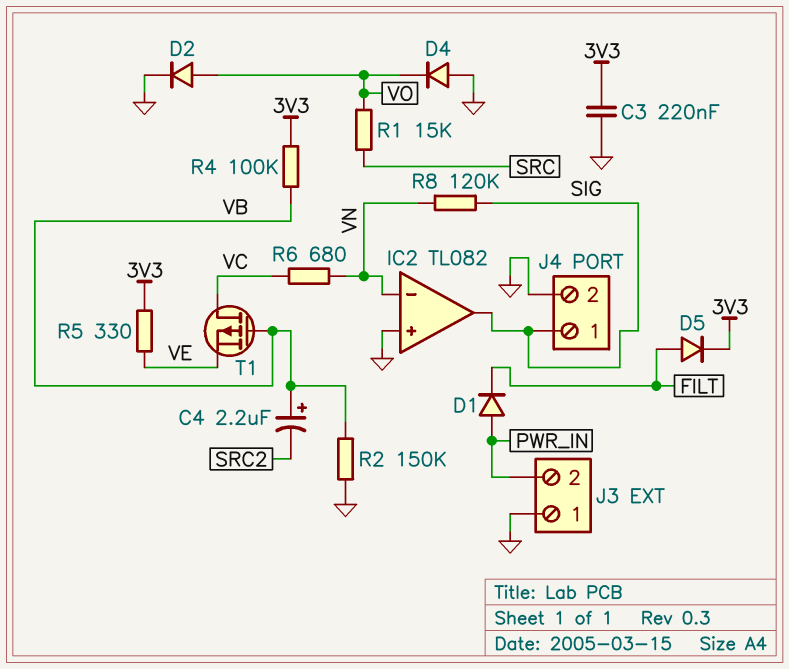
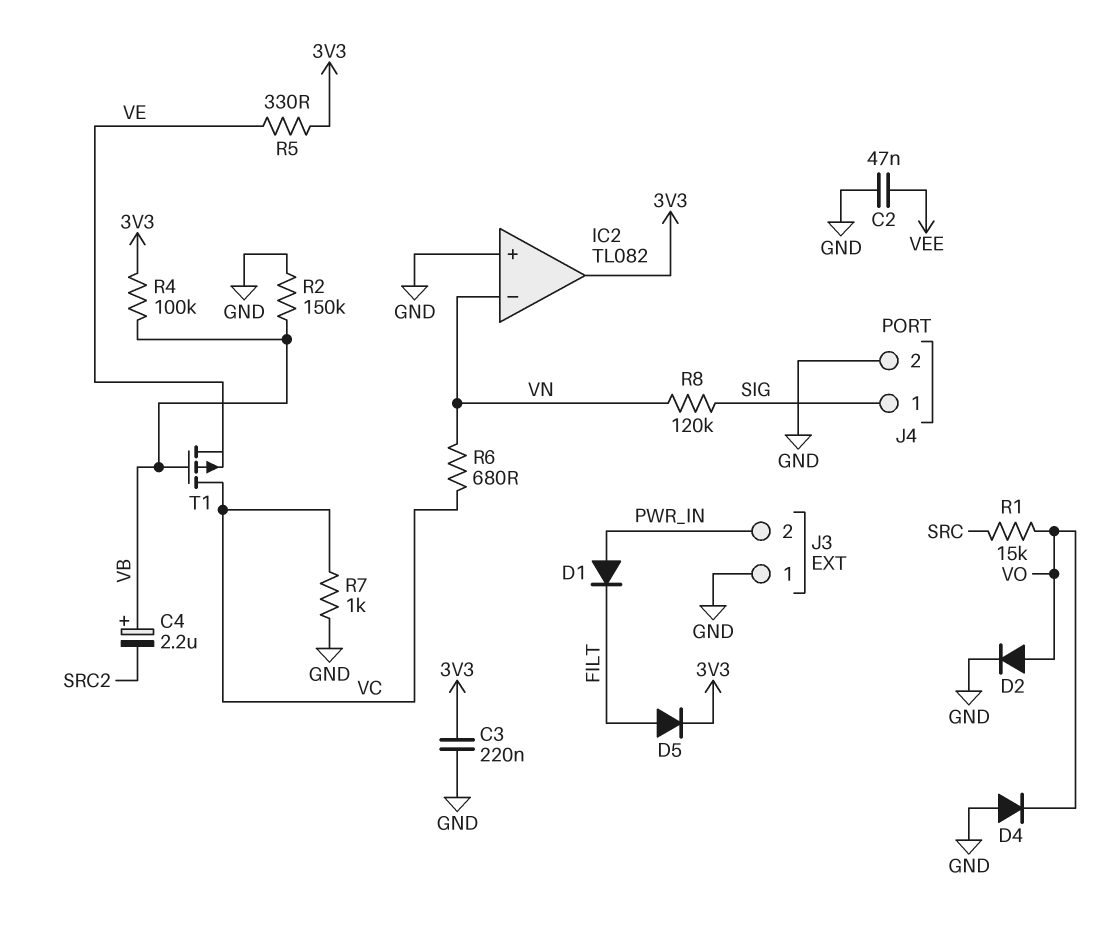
C2: none -> 47nF (GND, VEE)
IC2 pin out: SIG -> 3V3
R7: none -> 1k (GND, VC)

